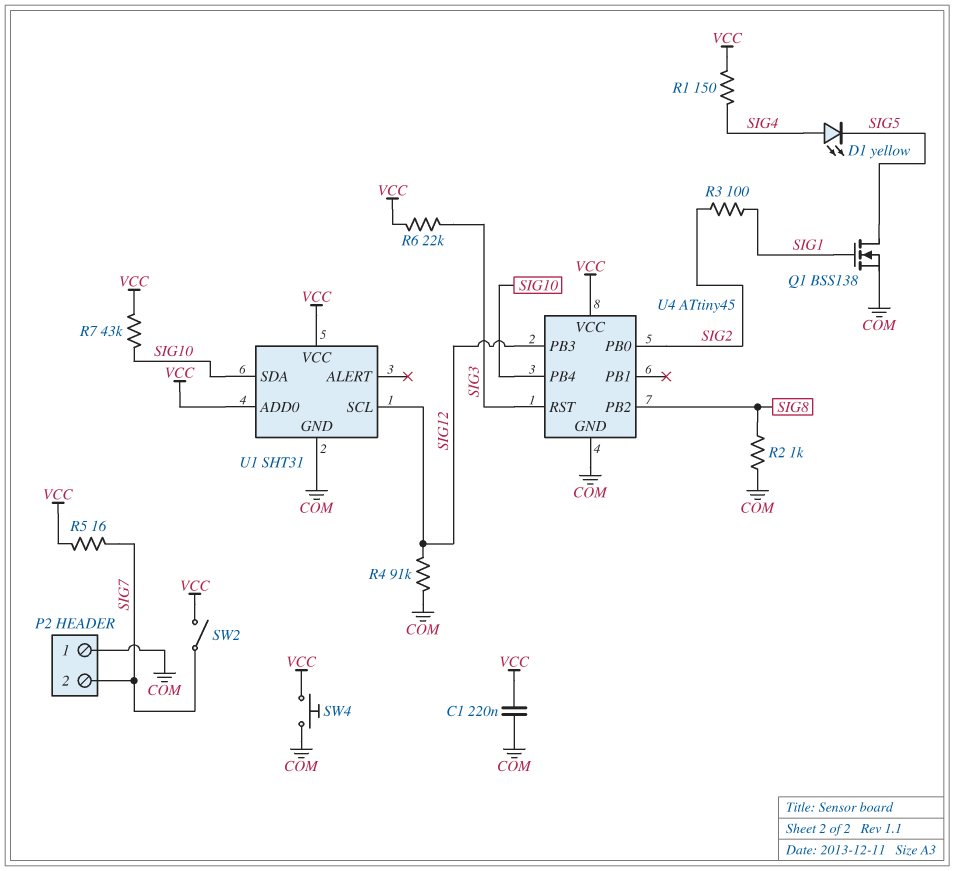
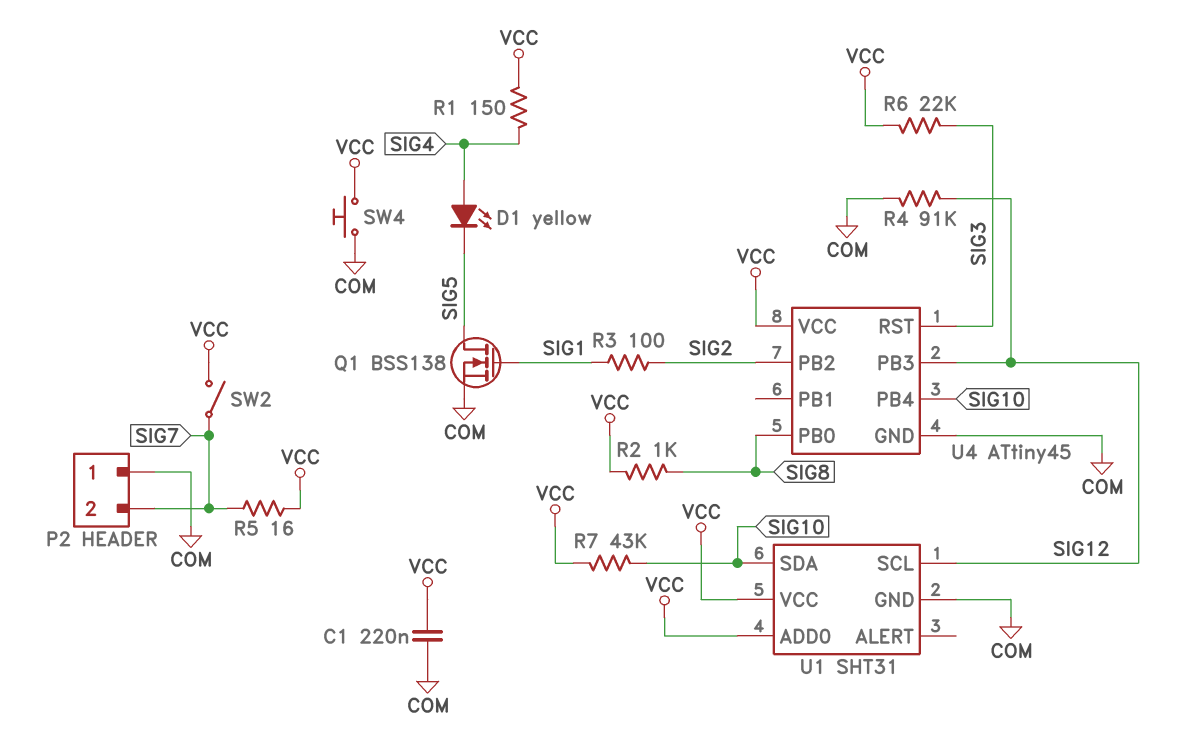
R2: 1k (COM, SIG8) -> 1k (SIG8, VCC)
U4 pin PB0: SIG2 -> SIG8
U4 pin PB2: SIG8 -> SIG2

